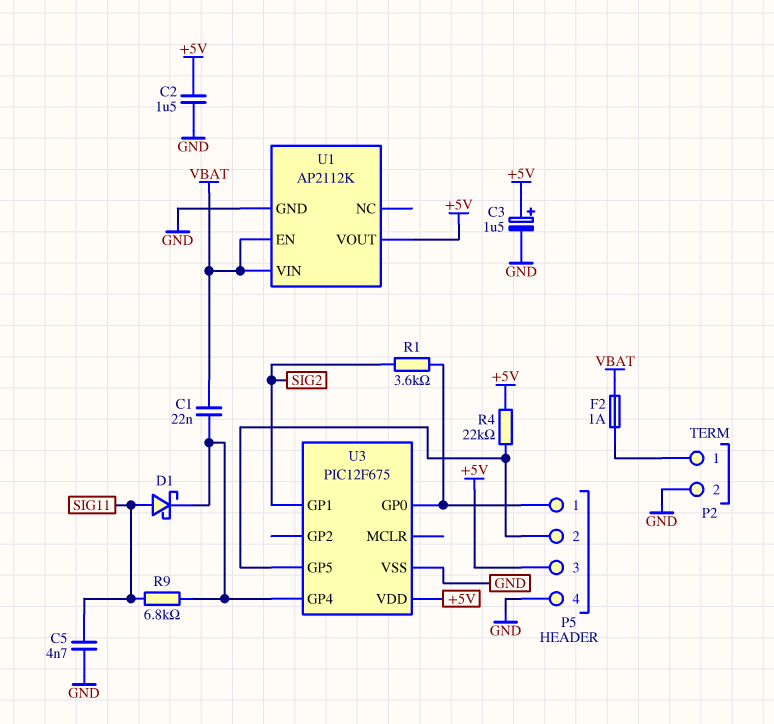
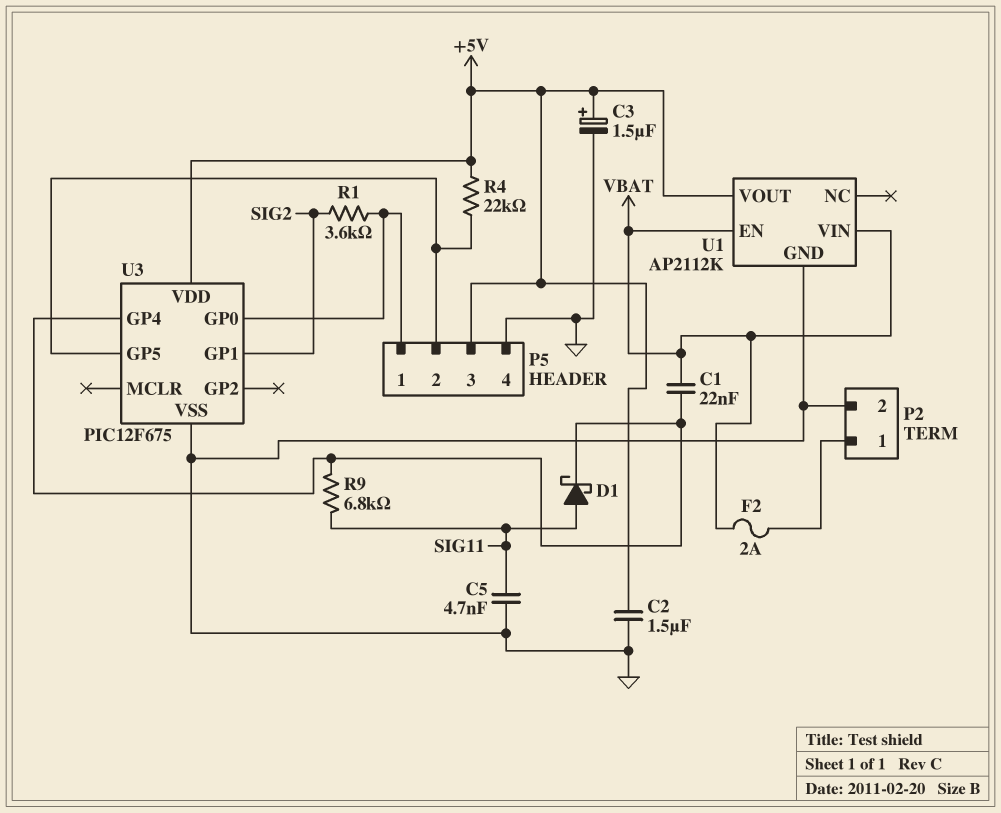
F2: 1A (P2/1, VBAT) -> 2A (P2/1, VBAT)

